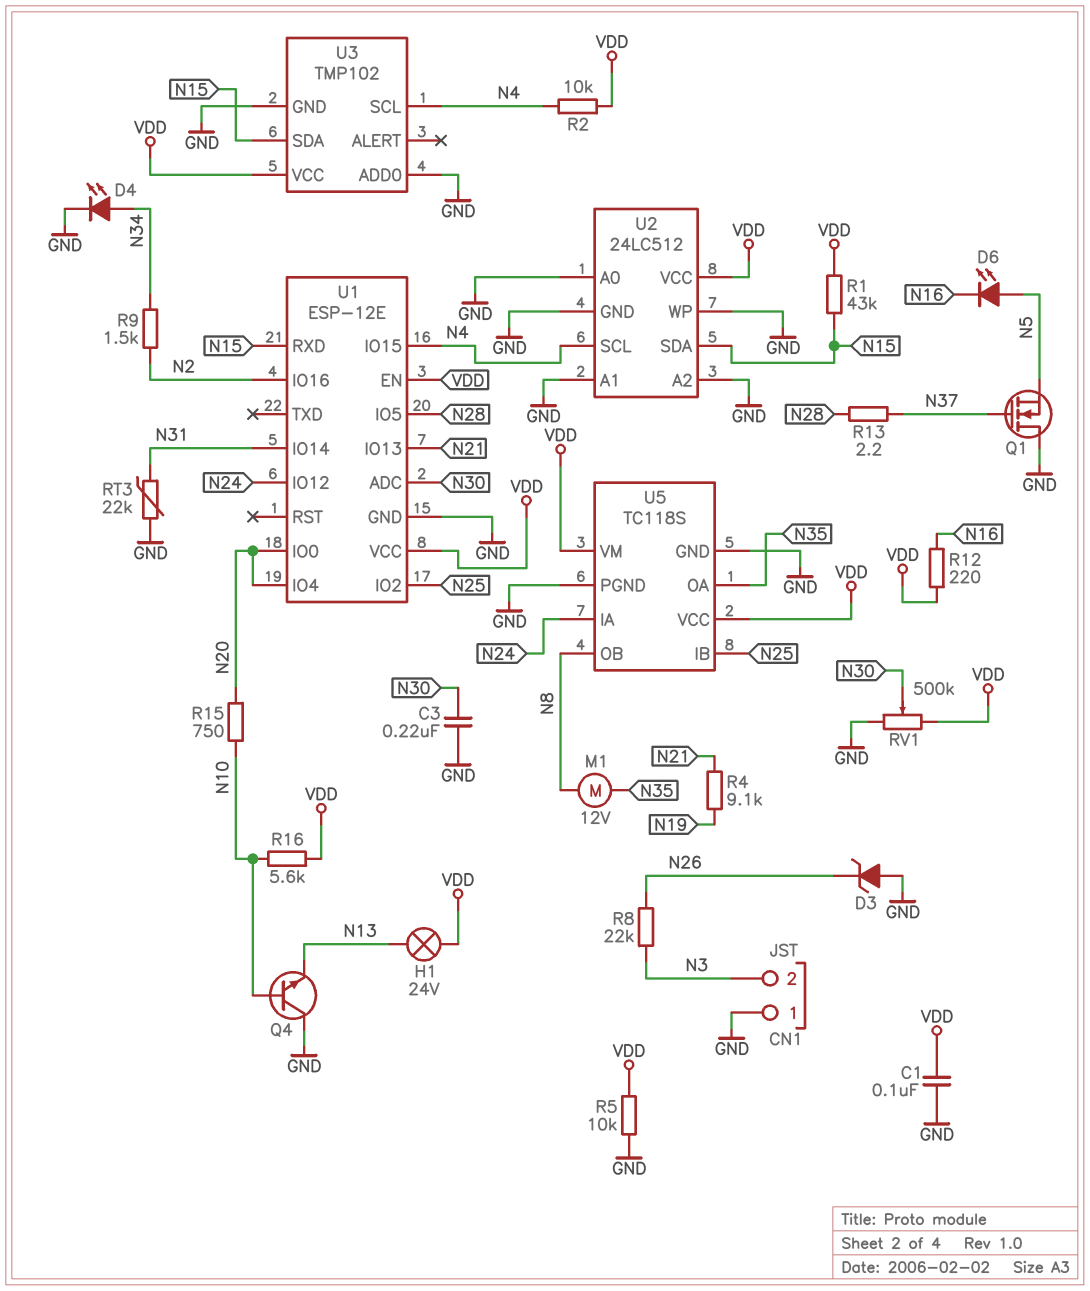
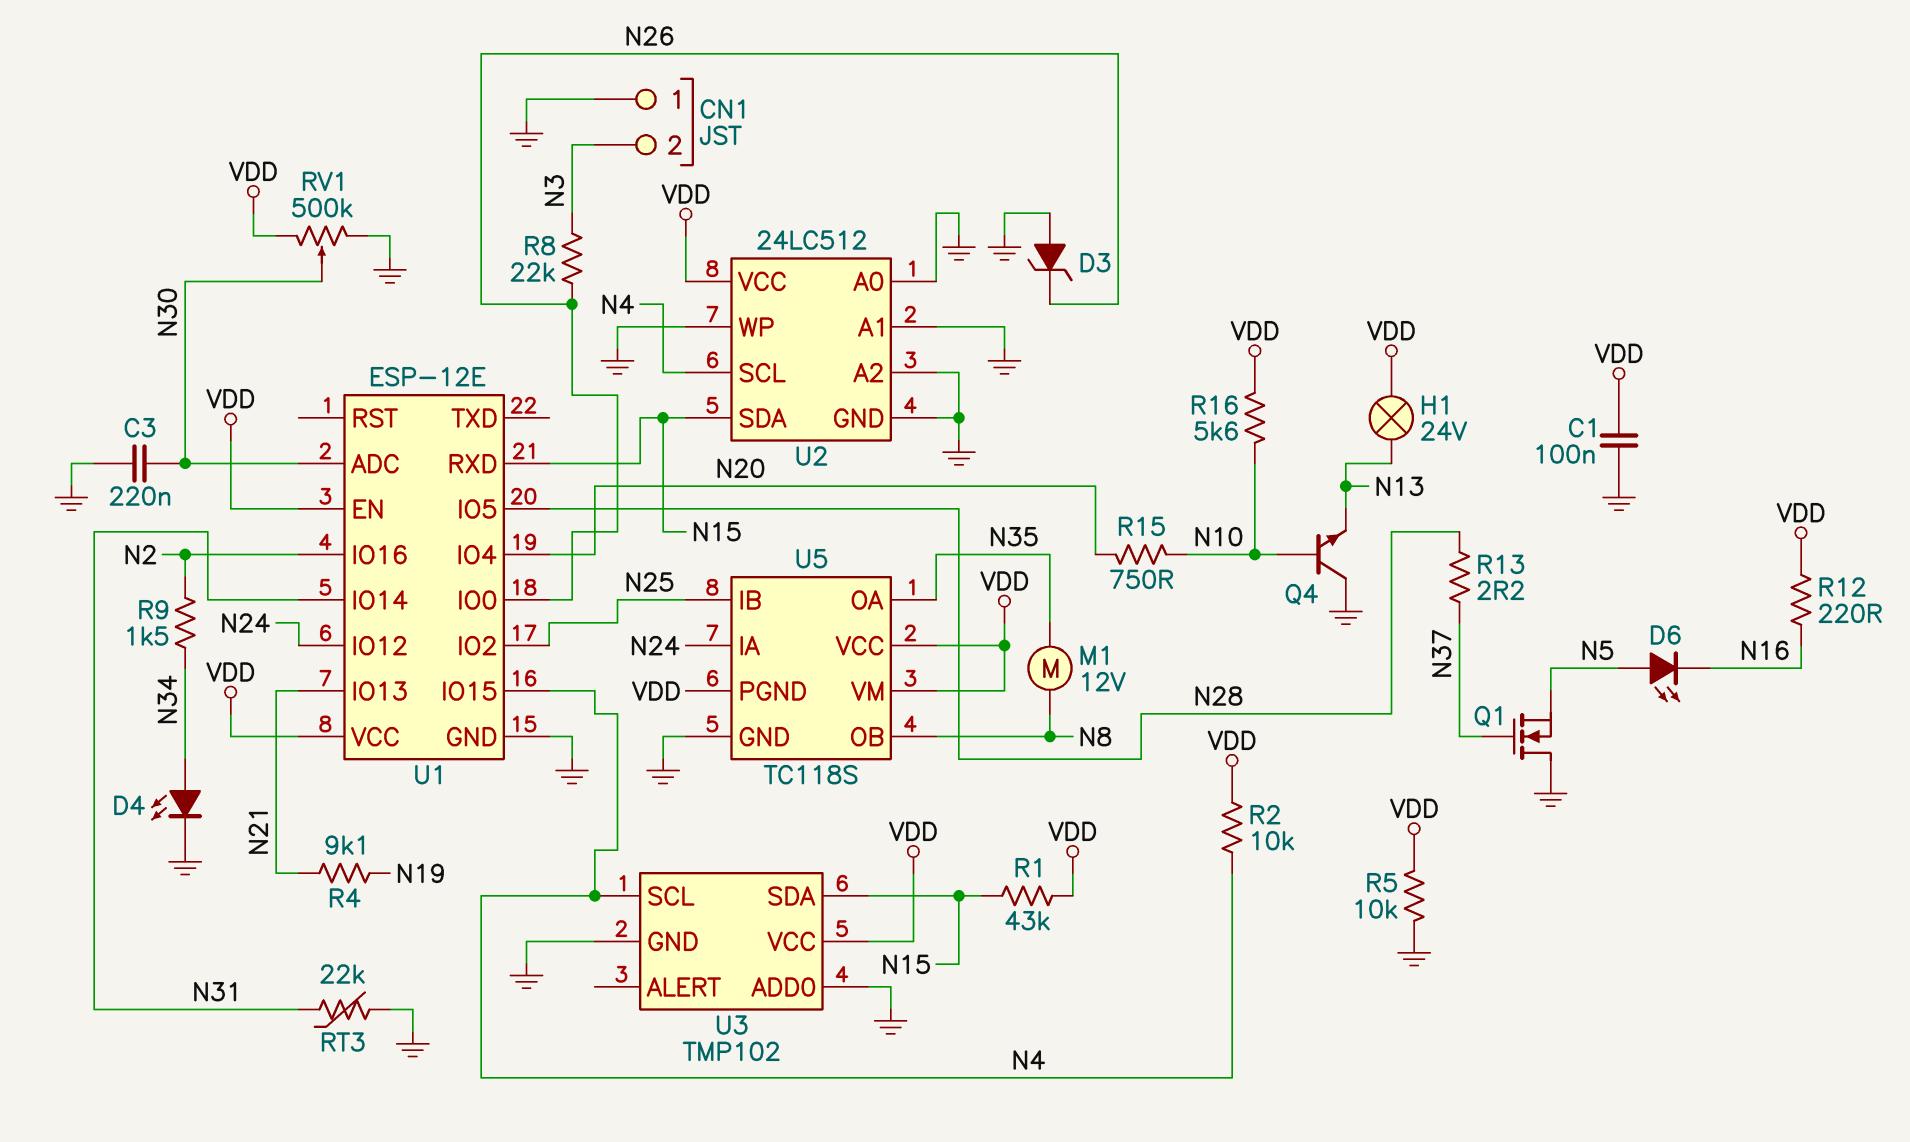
U1 pin IO0: N20 -> N26
U5 pin PGND: GND -> VDD

